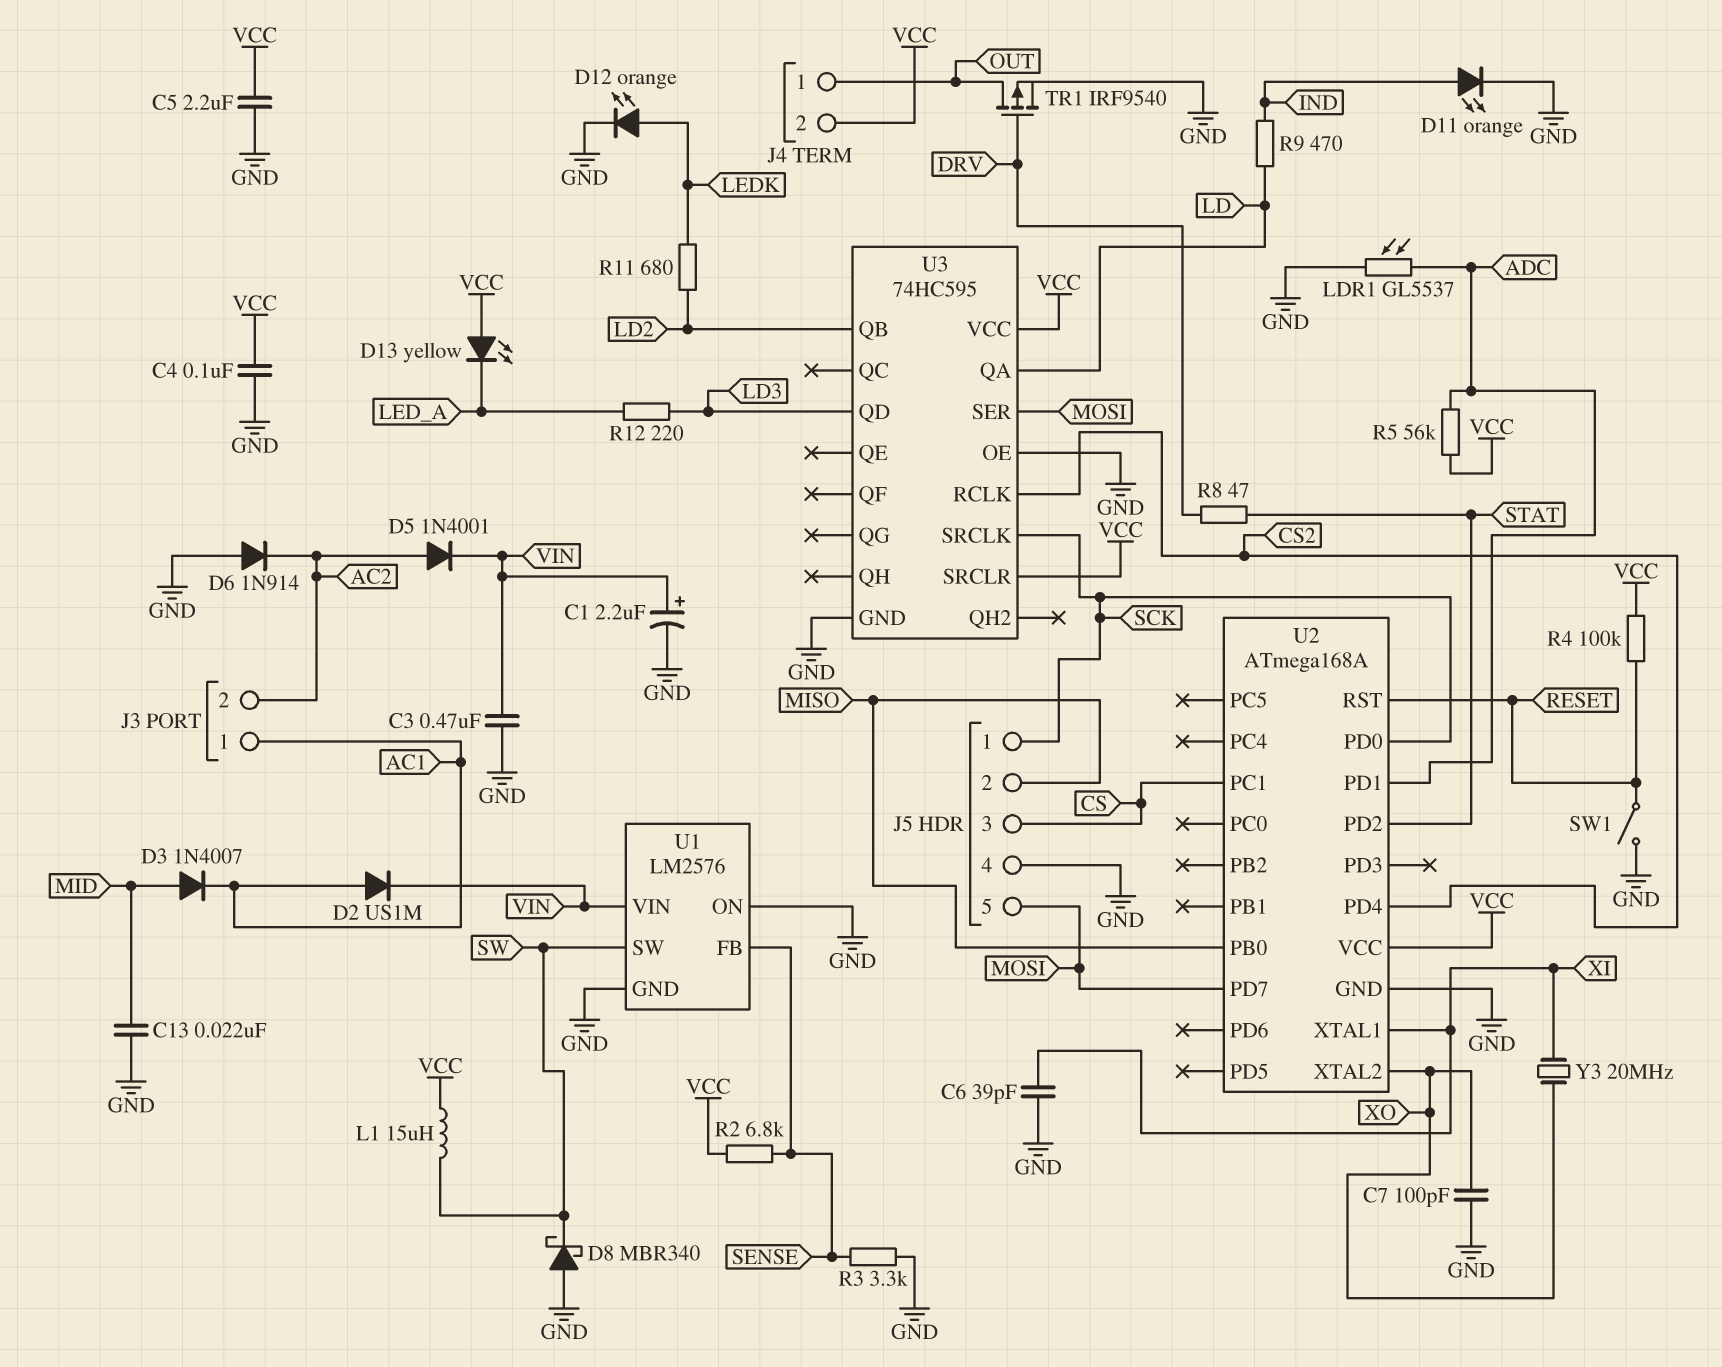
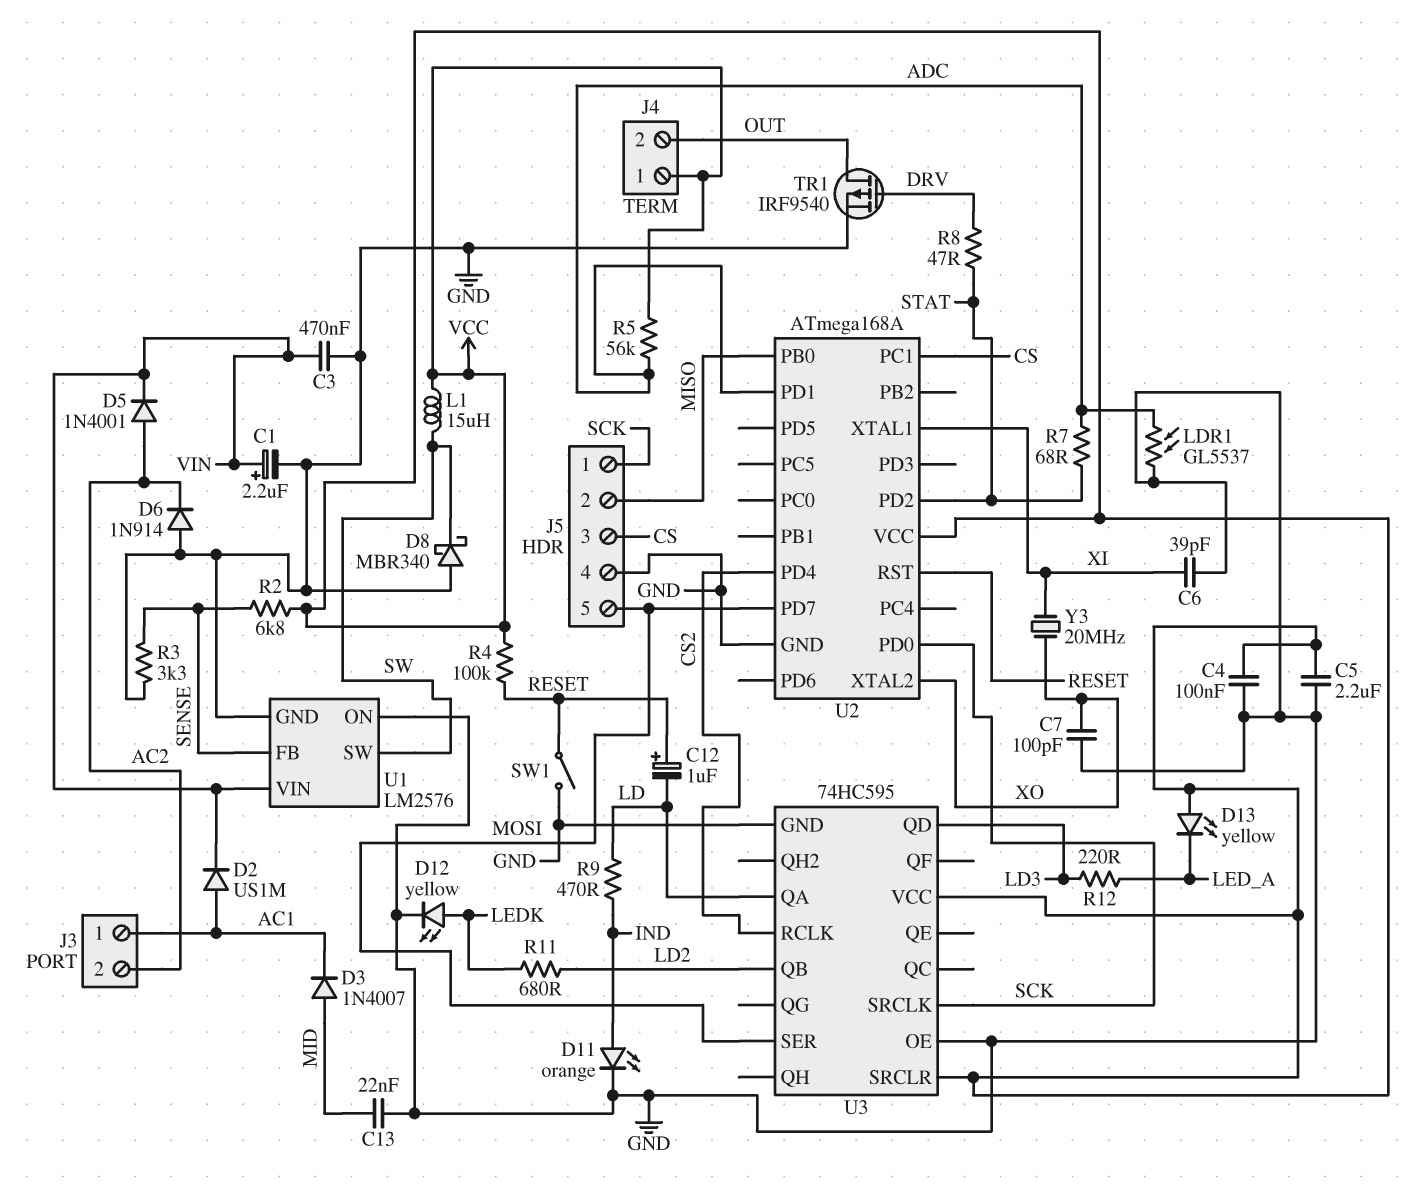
C12: none -> 1uF (plus RESET, minus LD)
D12: LED orange (A LEDK, K GND) -> LED yellow (A LEDK, K GND)
J4 pin 1: OUT -> VCC
J4 pin 2: VCC -> OUT
R7: none -> 68 (ADC, STAT)

